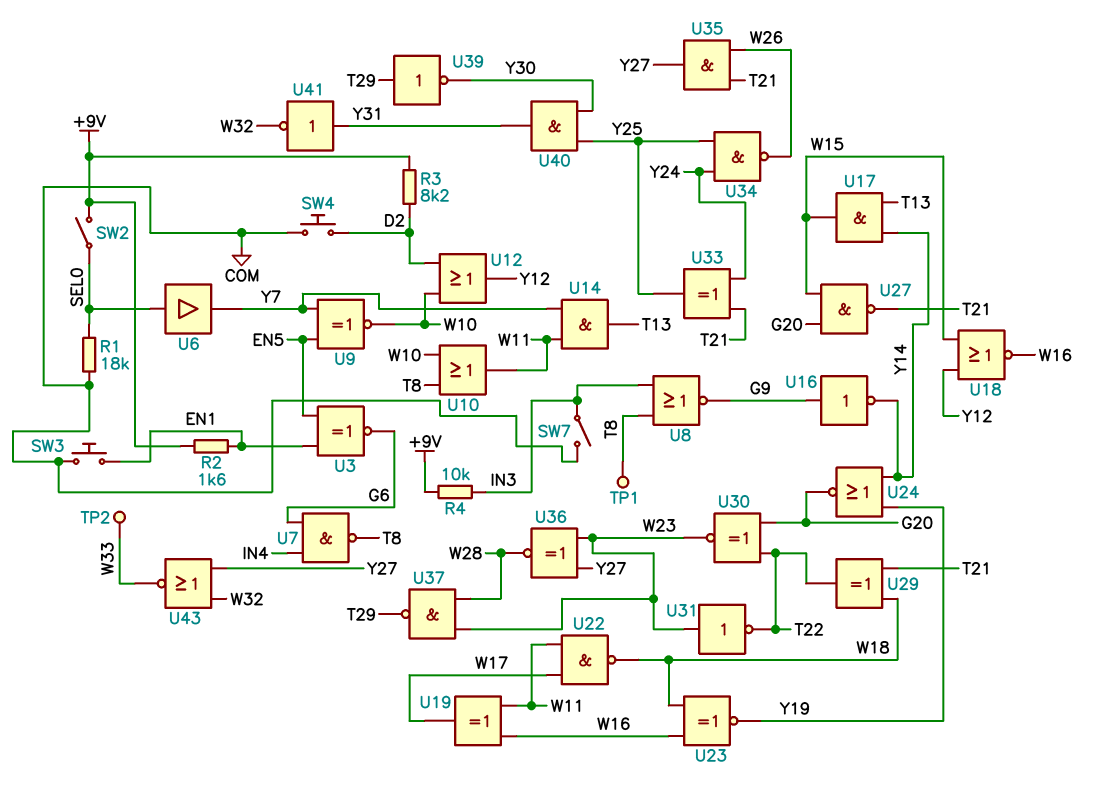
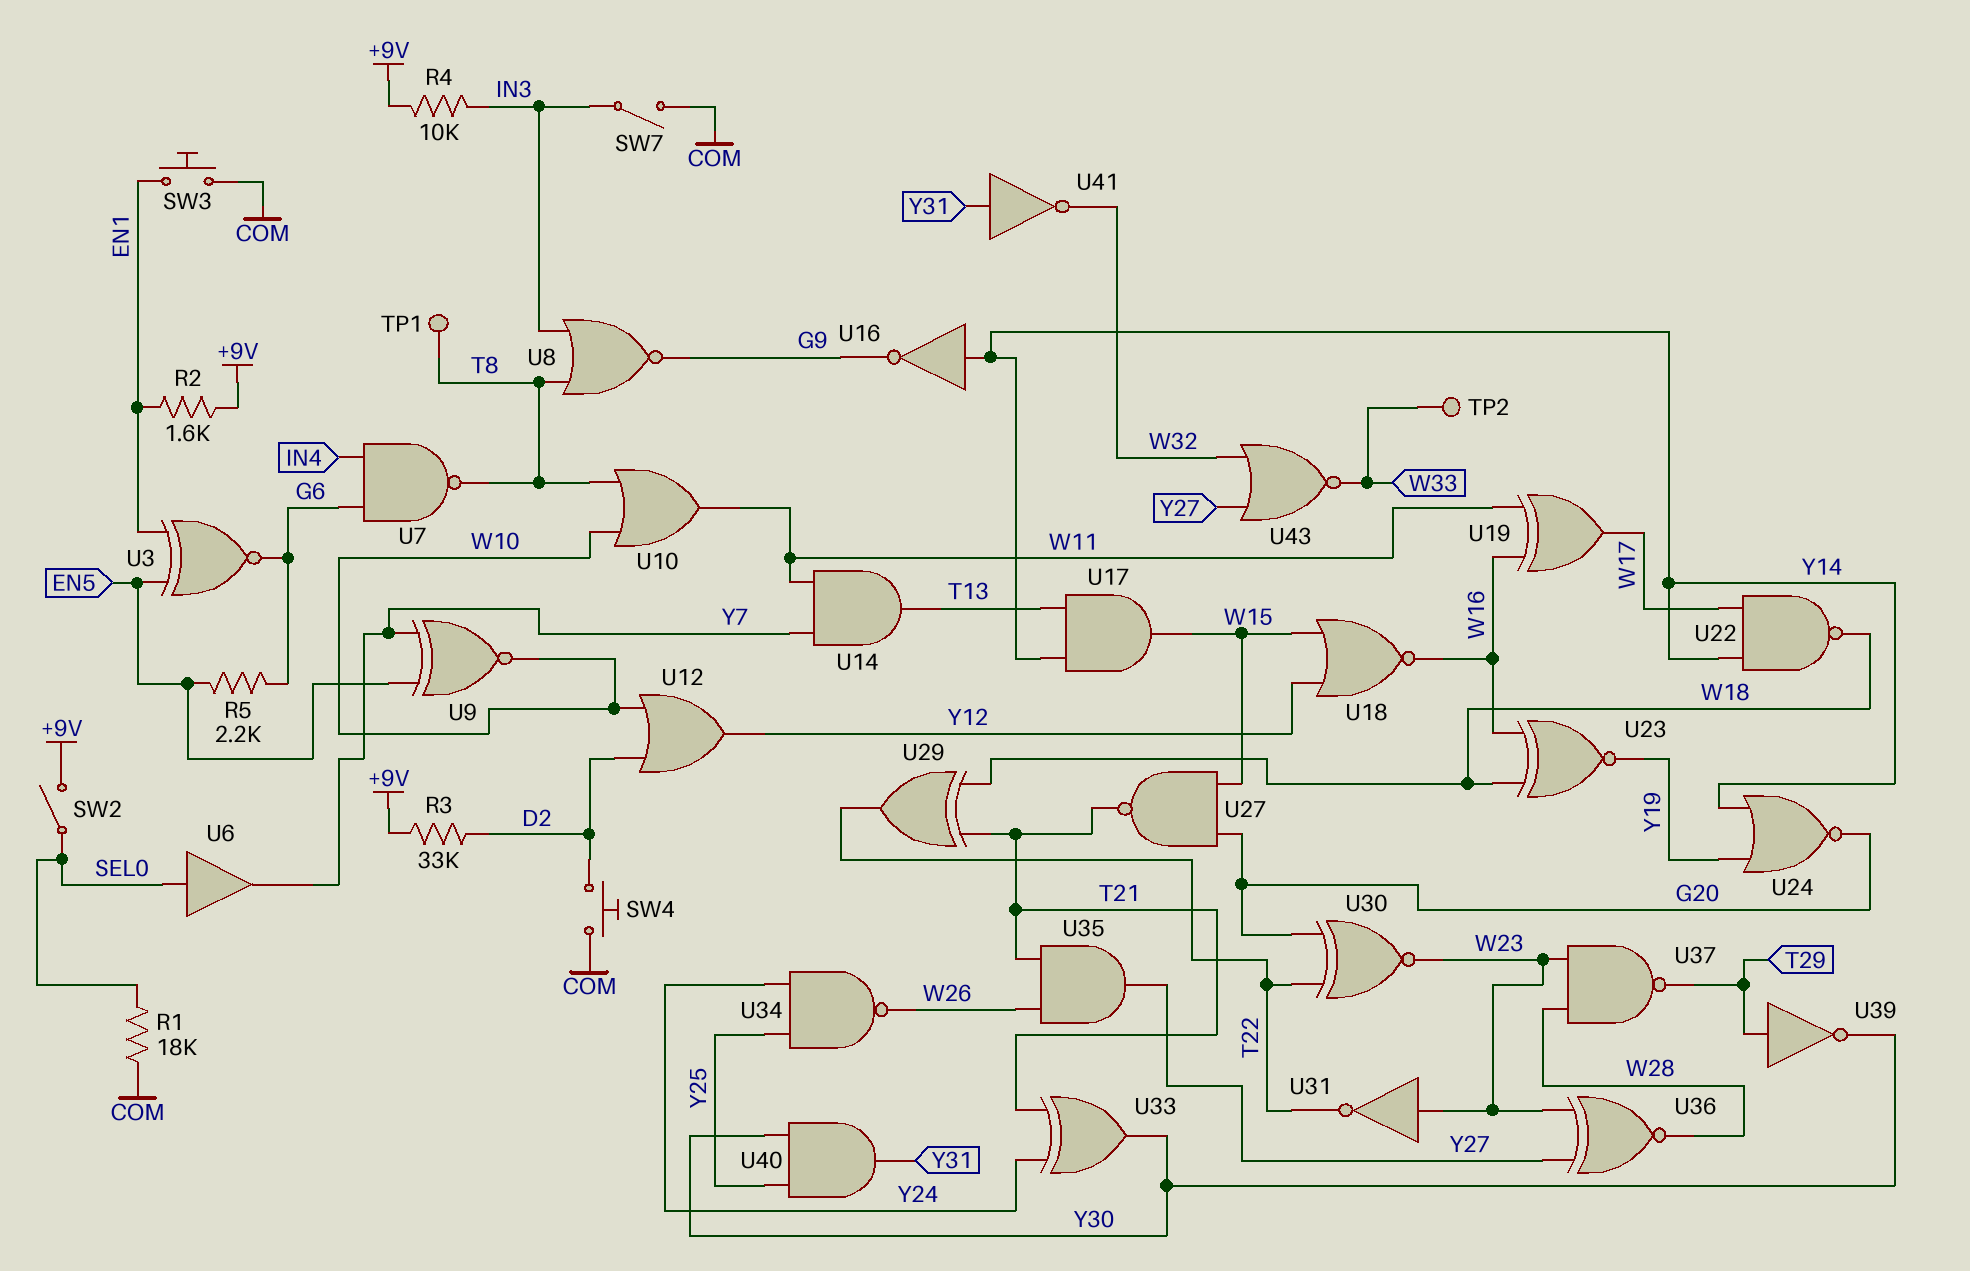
R3: 8.2k (+9V, D2) -> 33k (+9V, D2)
R5: none -> 2.2k (EN5, G6)
U16: NOT (in G9, out Y14) -> NOT (in Y14, out G9)
U22: NAND (in W11, in W17, out W18) -> NAND (in W17, in Y14, out W18)
U33: XOR (in T21, in Y24, out Y25) -> XOR (in T21, in Y24, out Y30)

